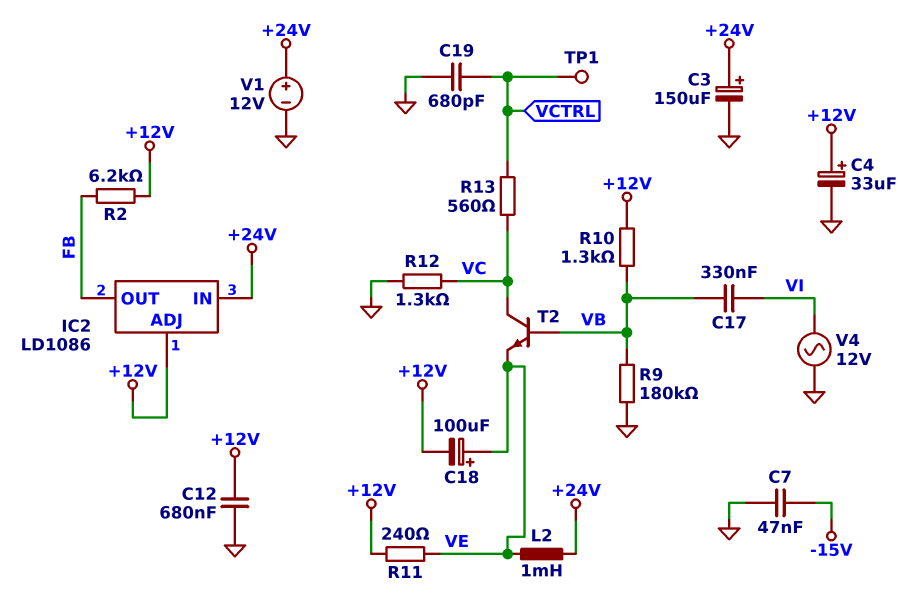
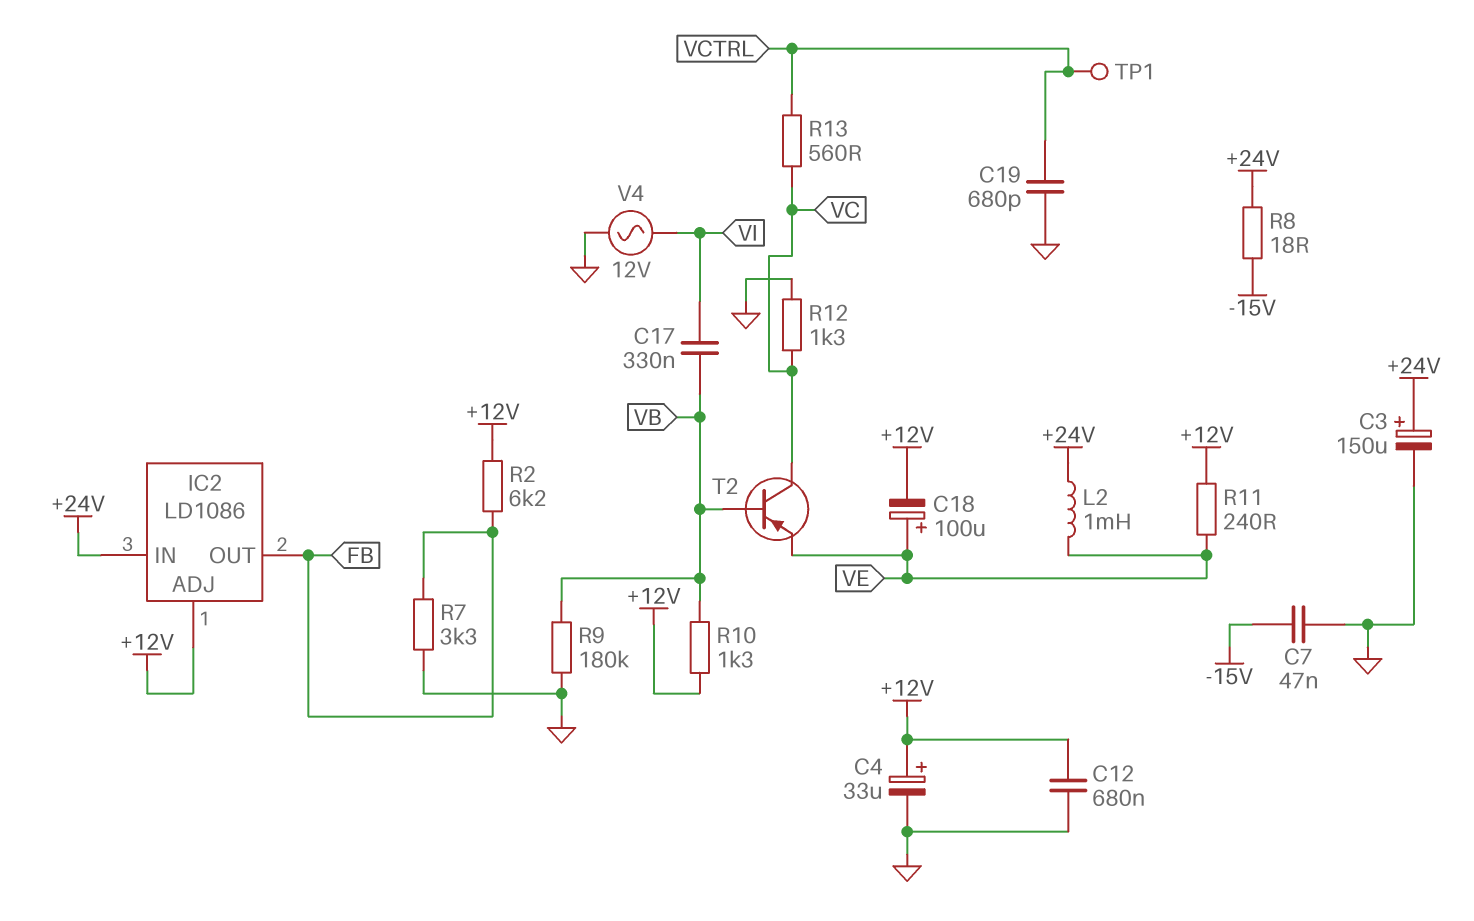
R7: none -> 3.3k (FB, GND)
R8: none -> 18 (+24V, -15V)
T2: NPN (B VB, C VC, E VE) -> PNP (B VB, C VC, E VE)
V1: 12V (plus +24V, minus GND) -> none

